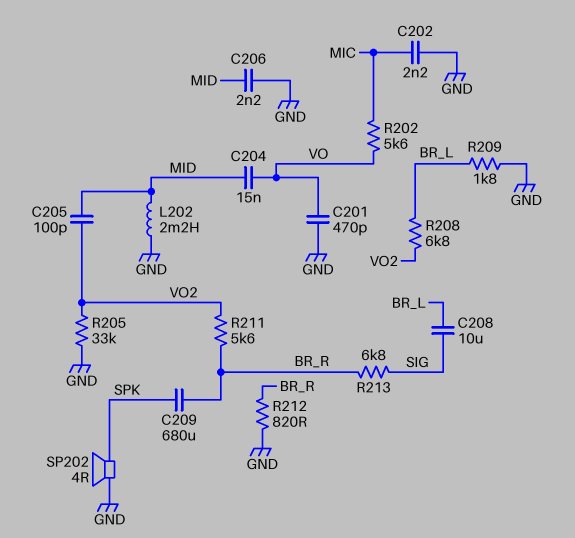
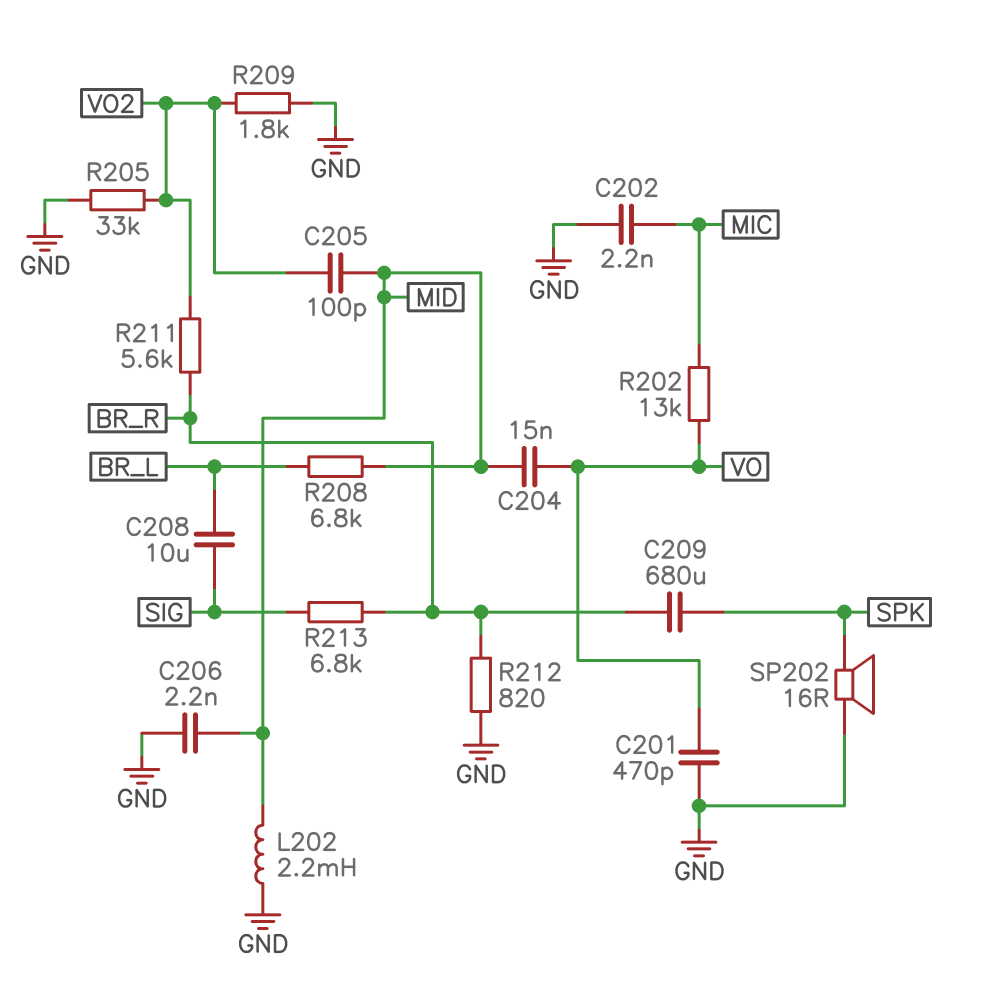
R202: 5.6k (MIC, VO) -> 13k (MIC, VO)
R208: 6.8k (BR_L, VO2) -> 6.8k (BR_L, MID)
R209: 1.8k (BR_L, GND) -> 1.8k (GND, VO2)
SP202: speaker 4R (GND, SPK) -> speaker 16R (GND, SPK)

